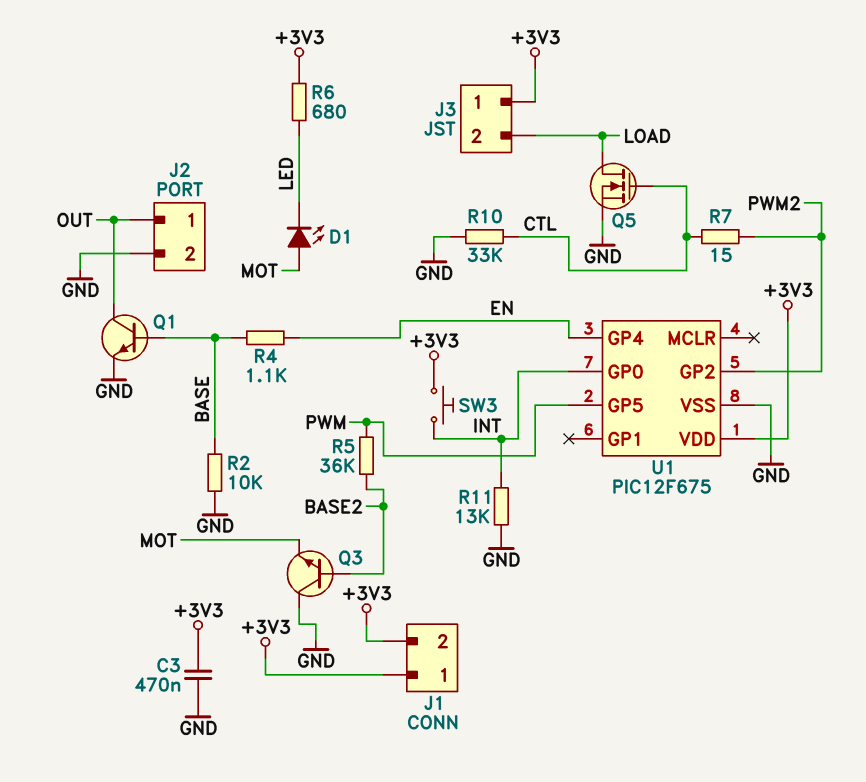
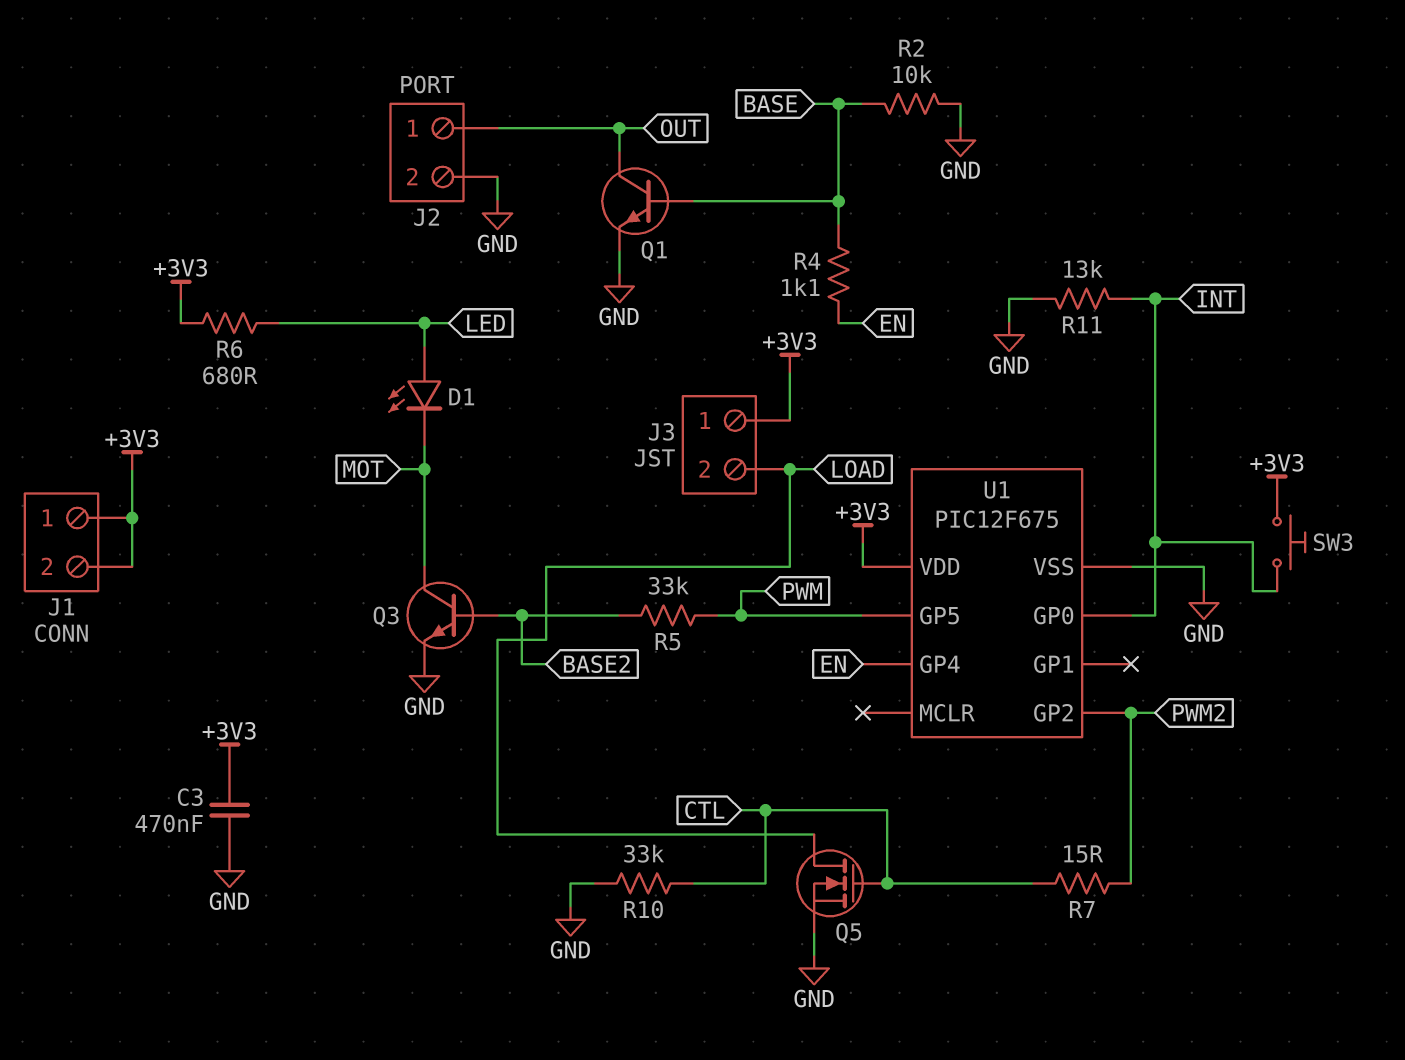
D1: LED (A MOT, K LED) -> LED (A LED, K MOT)
Q3: NPN (B BASE2, C GND, E MOT) -> NPN (B BASE2, C MOT, E GND)
R5: 36k (BASE2, PWM) -> 33k (BASE2, PWM)

